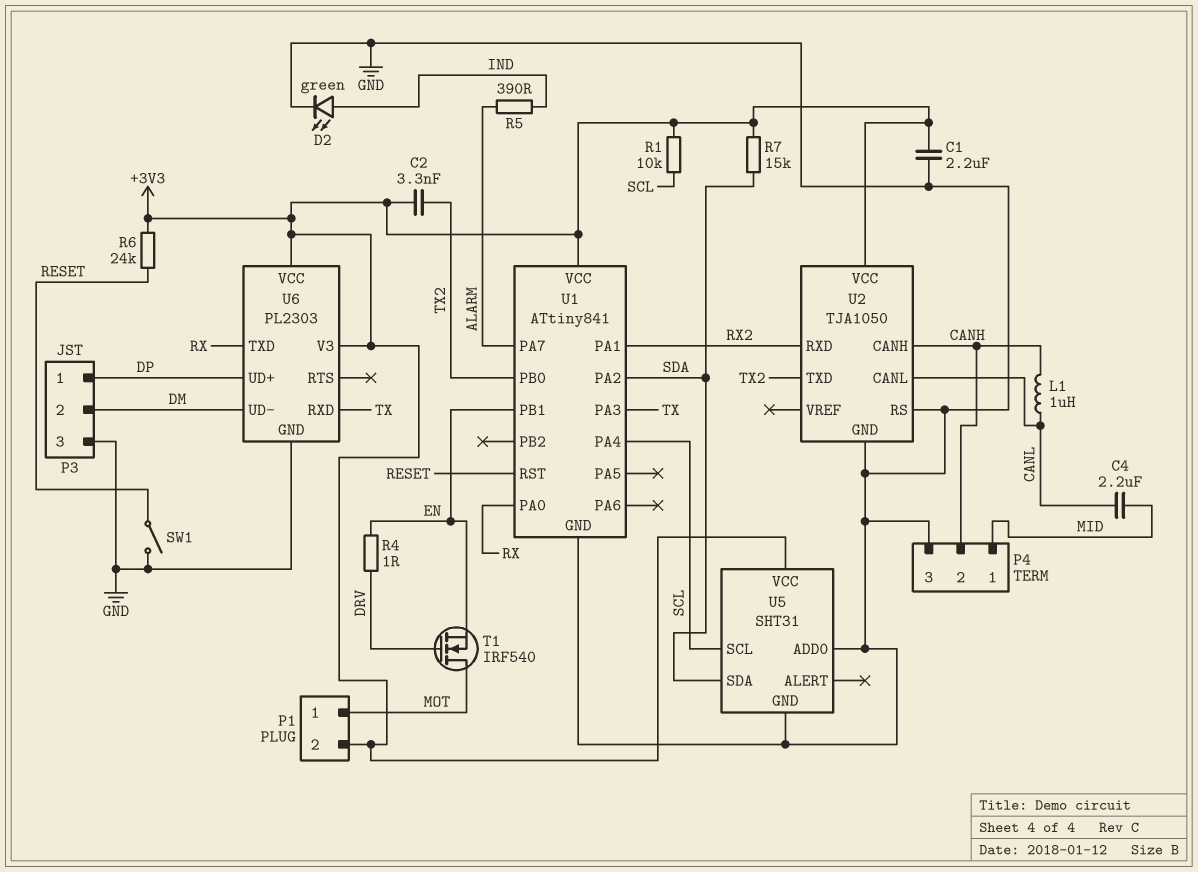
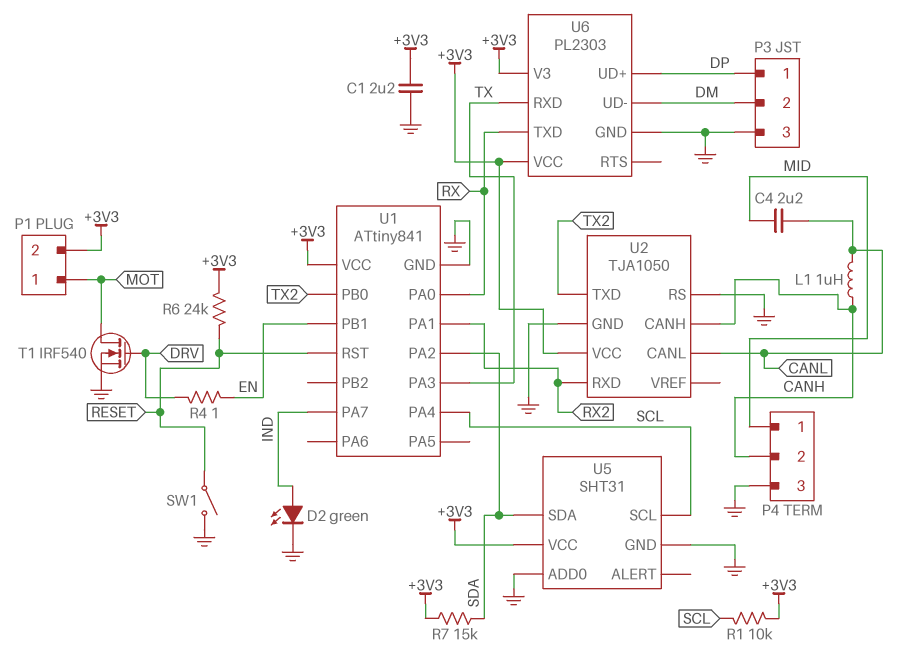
C2: 3.3nF (+3V3, TX2) -> none
R5: 390 (ALARM, IND) -> none
T1: NMOS IRF540 (G DRV, D MOT, S EN) -> NMOS IRF540 (G DRV, D MOT, S GND)
U1 pin PA7: ALARM -> IND

